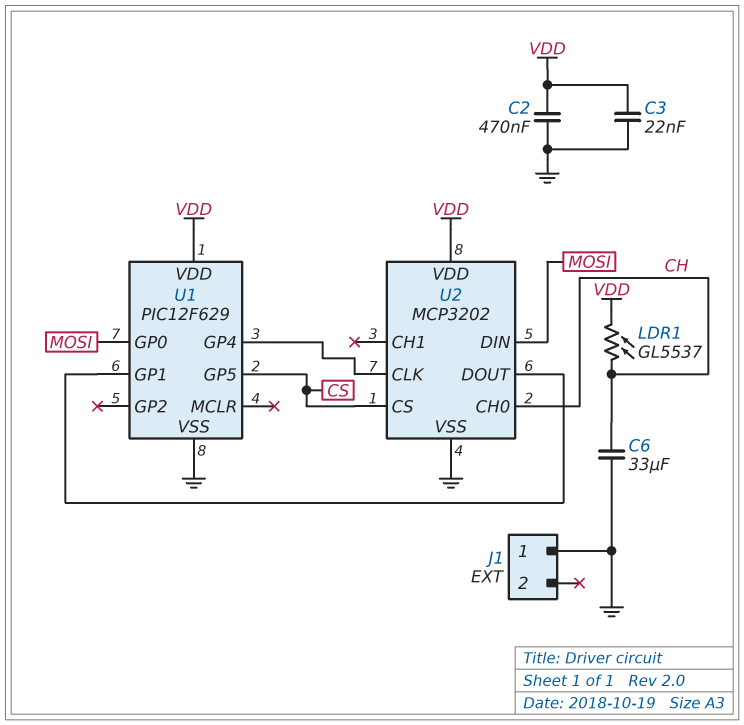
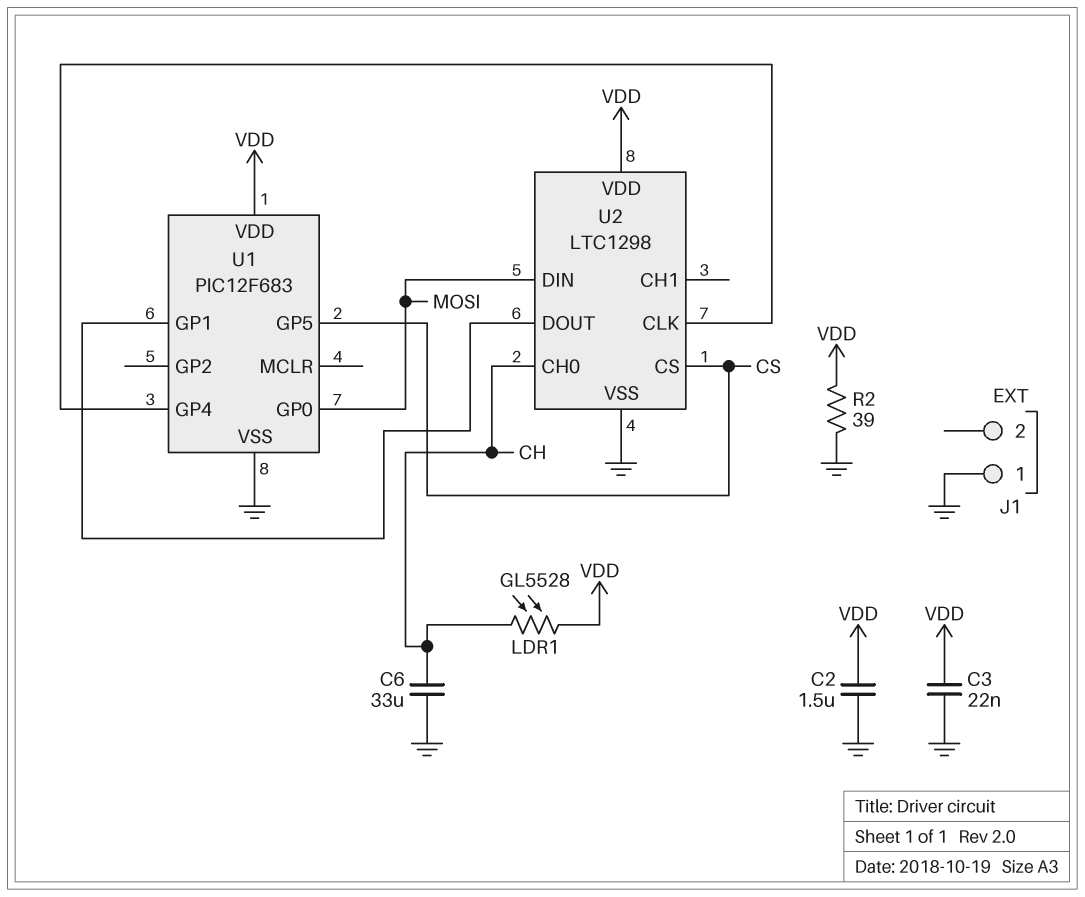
C2: 470nF (GND, VDD) -> 1.5uF (GND, VDD)
LDR1: GL5537 (CH, VDD) -> GL5528 (CH, VDD)
R2: none -> 39 (GND, VDD)
U1: PIC12F629 -> PIC12F683
U2: MCP3202 -> LTC1298

